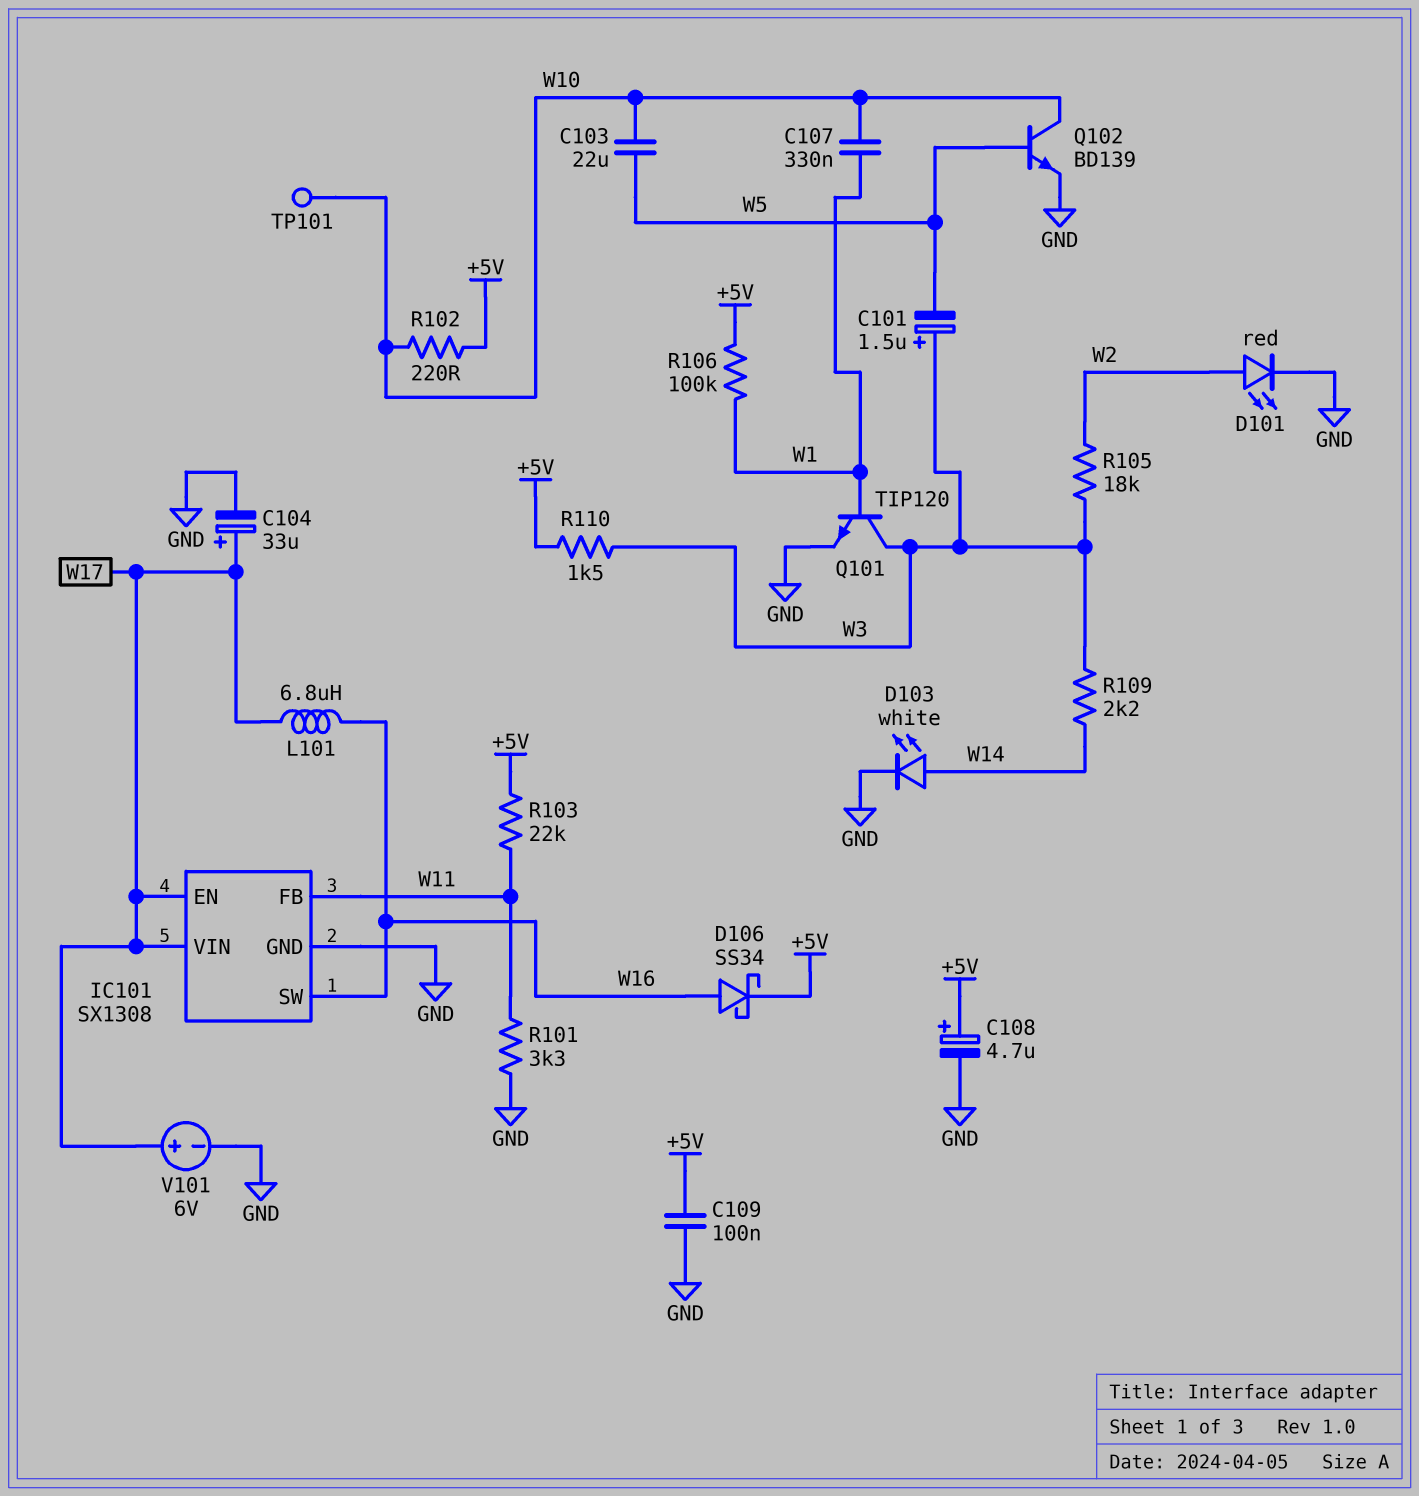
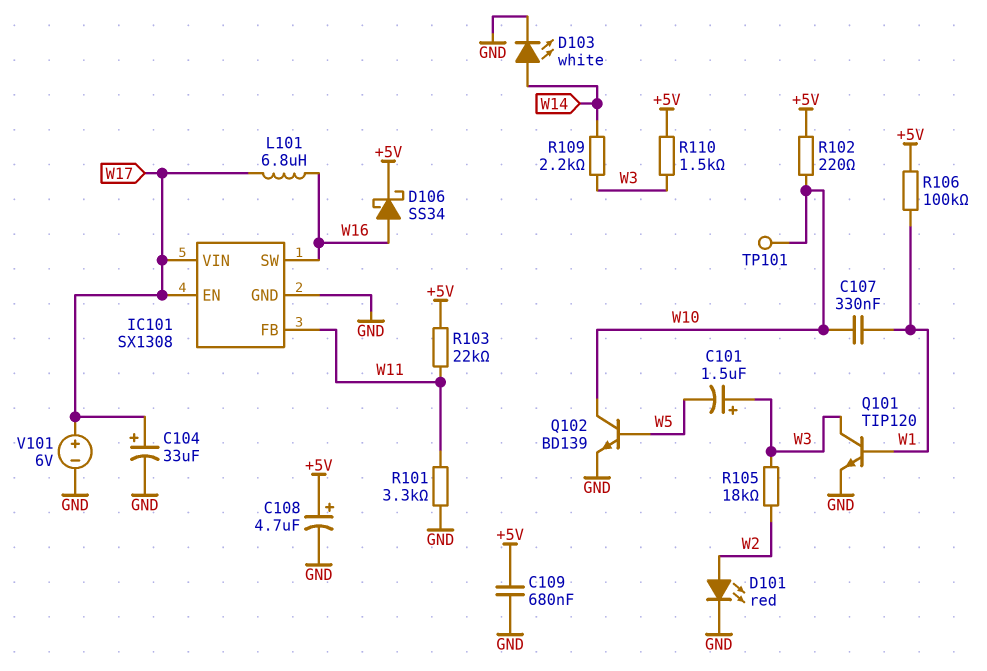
C103: 22uF (W5, W10) -> none
C109: 100nF (+5V, GND) -> 680nF (+5V, GND)

